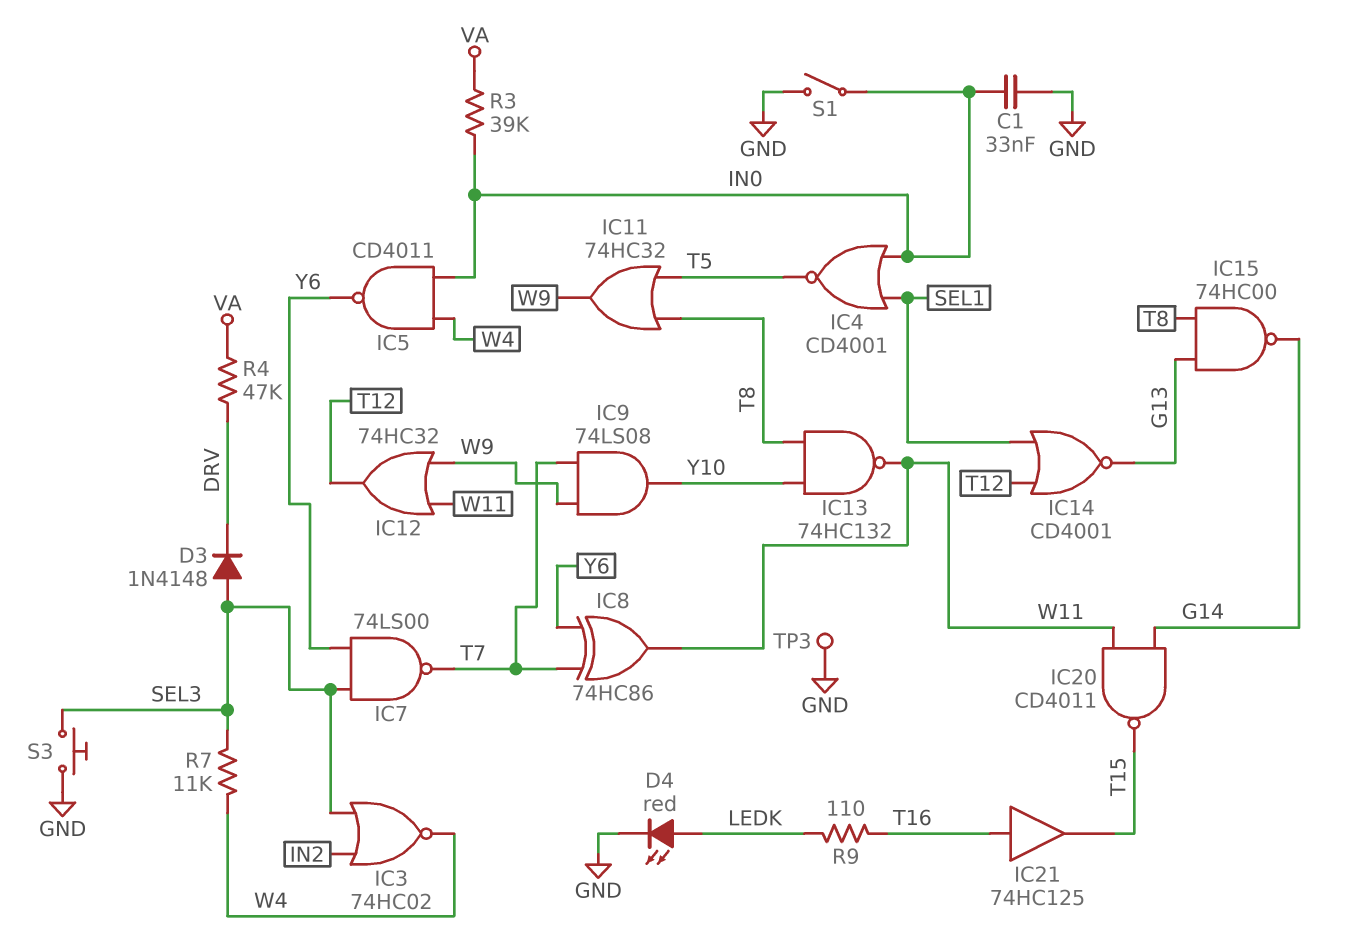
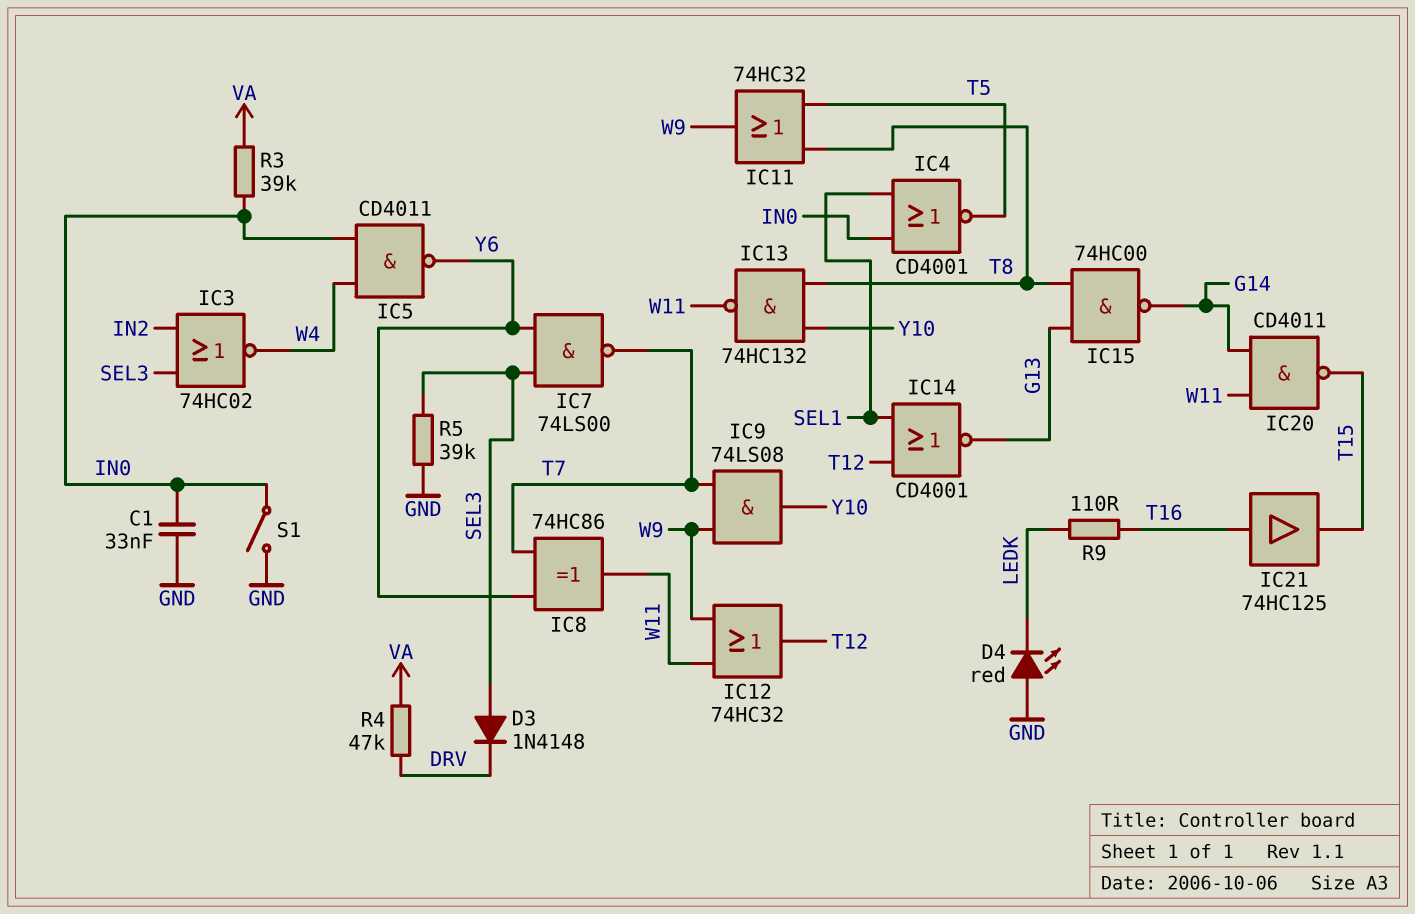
D4: LED red (A LEDK, K GND) -> LED red (A GND, K LEDK)
R5: none -> 39k (GND, SEL3)
R7: 11k (SEL3, W4) -> none
S3: button (GND, SEL3) -> none
TP3: test point (GND) -> none

